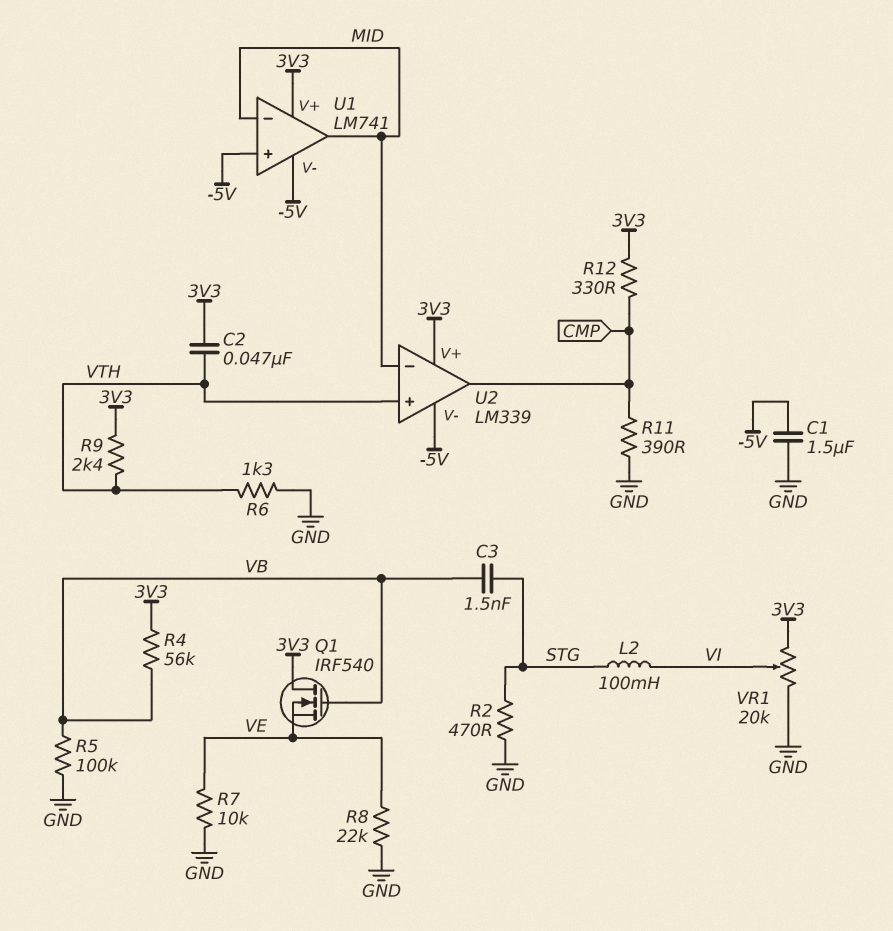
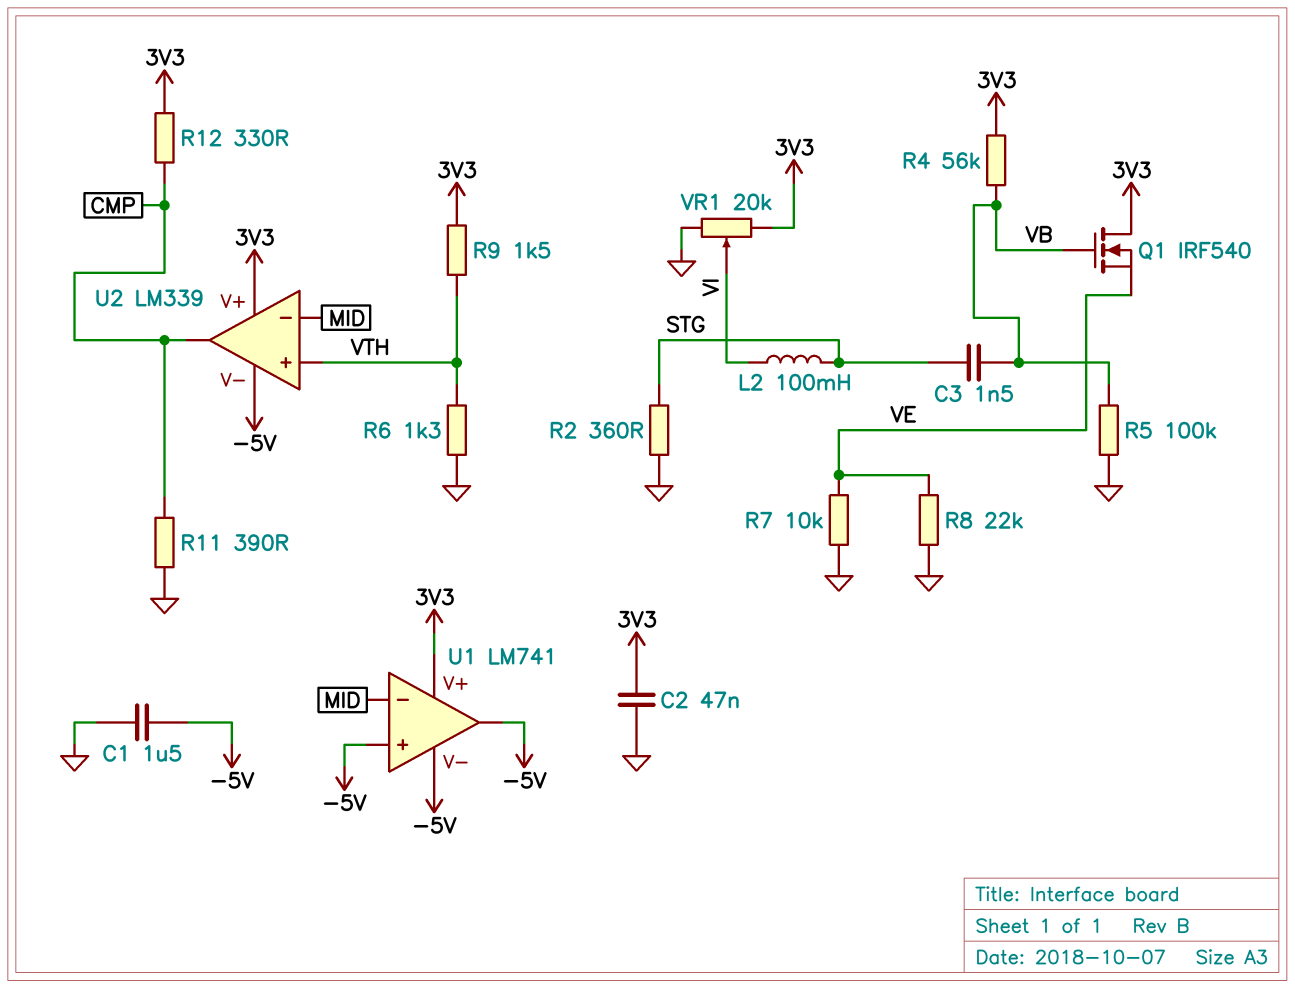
C2: 47nF (3V3, VTH) -> 47nF (3V3, GND)
R2: 470 (GND, STG) -> 360 (GND, STG)
R9: 2.4k (3V3, VTH) -> 1.5k (3V3, VTH)
U1 pin out: MID -> -5V

